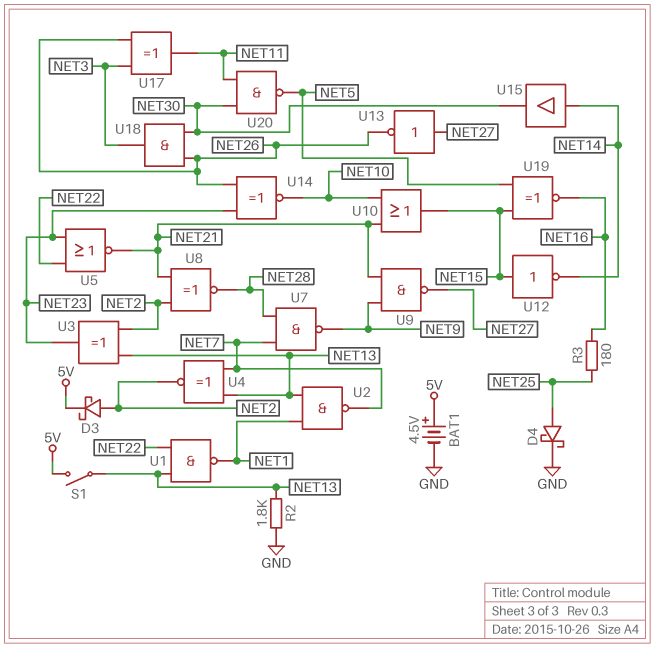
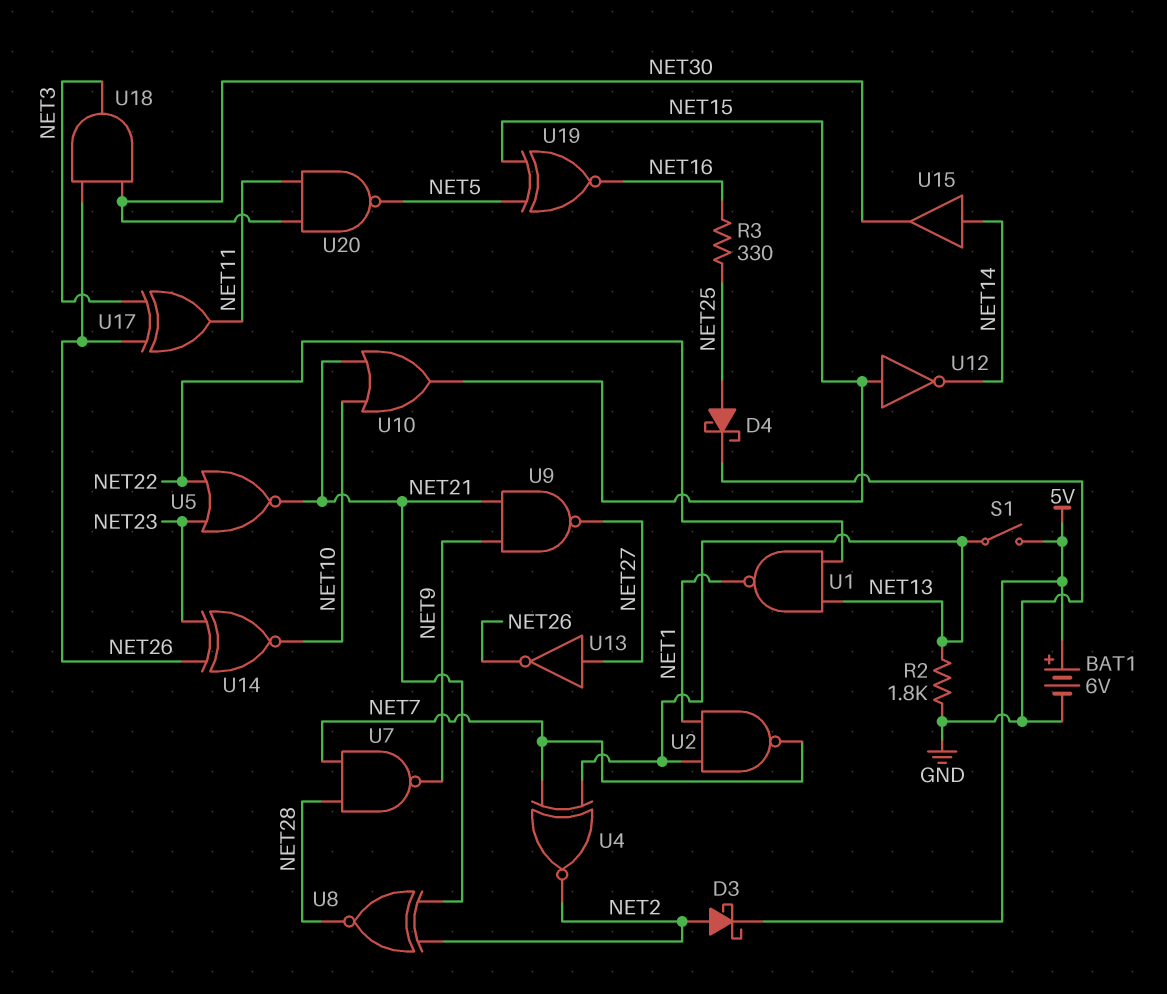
BAT1: 4.5V (plus 5V, minus GND) -> 6V (plus 5V, minus GND)
R3: 180 (NET16, NET25) -> 330 (NET16, NET25)
U3: XOR (in NET2, in NET13, out NET23) -> none

